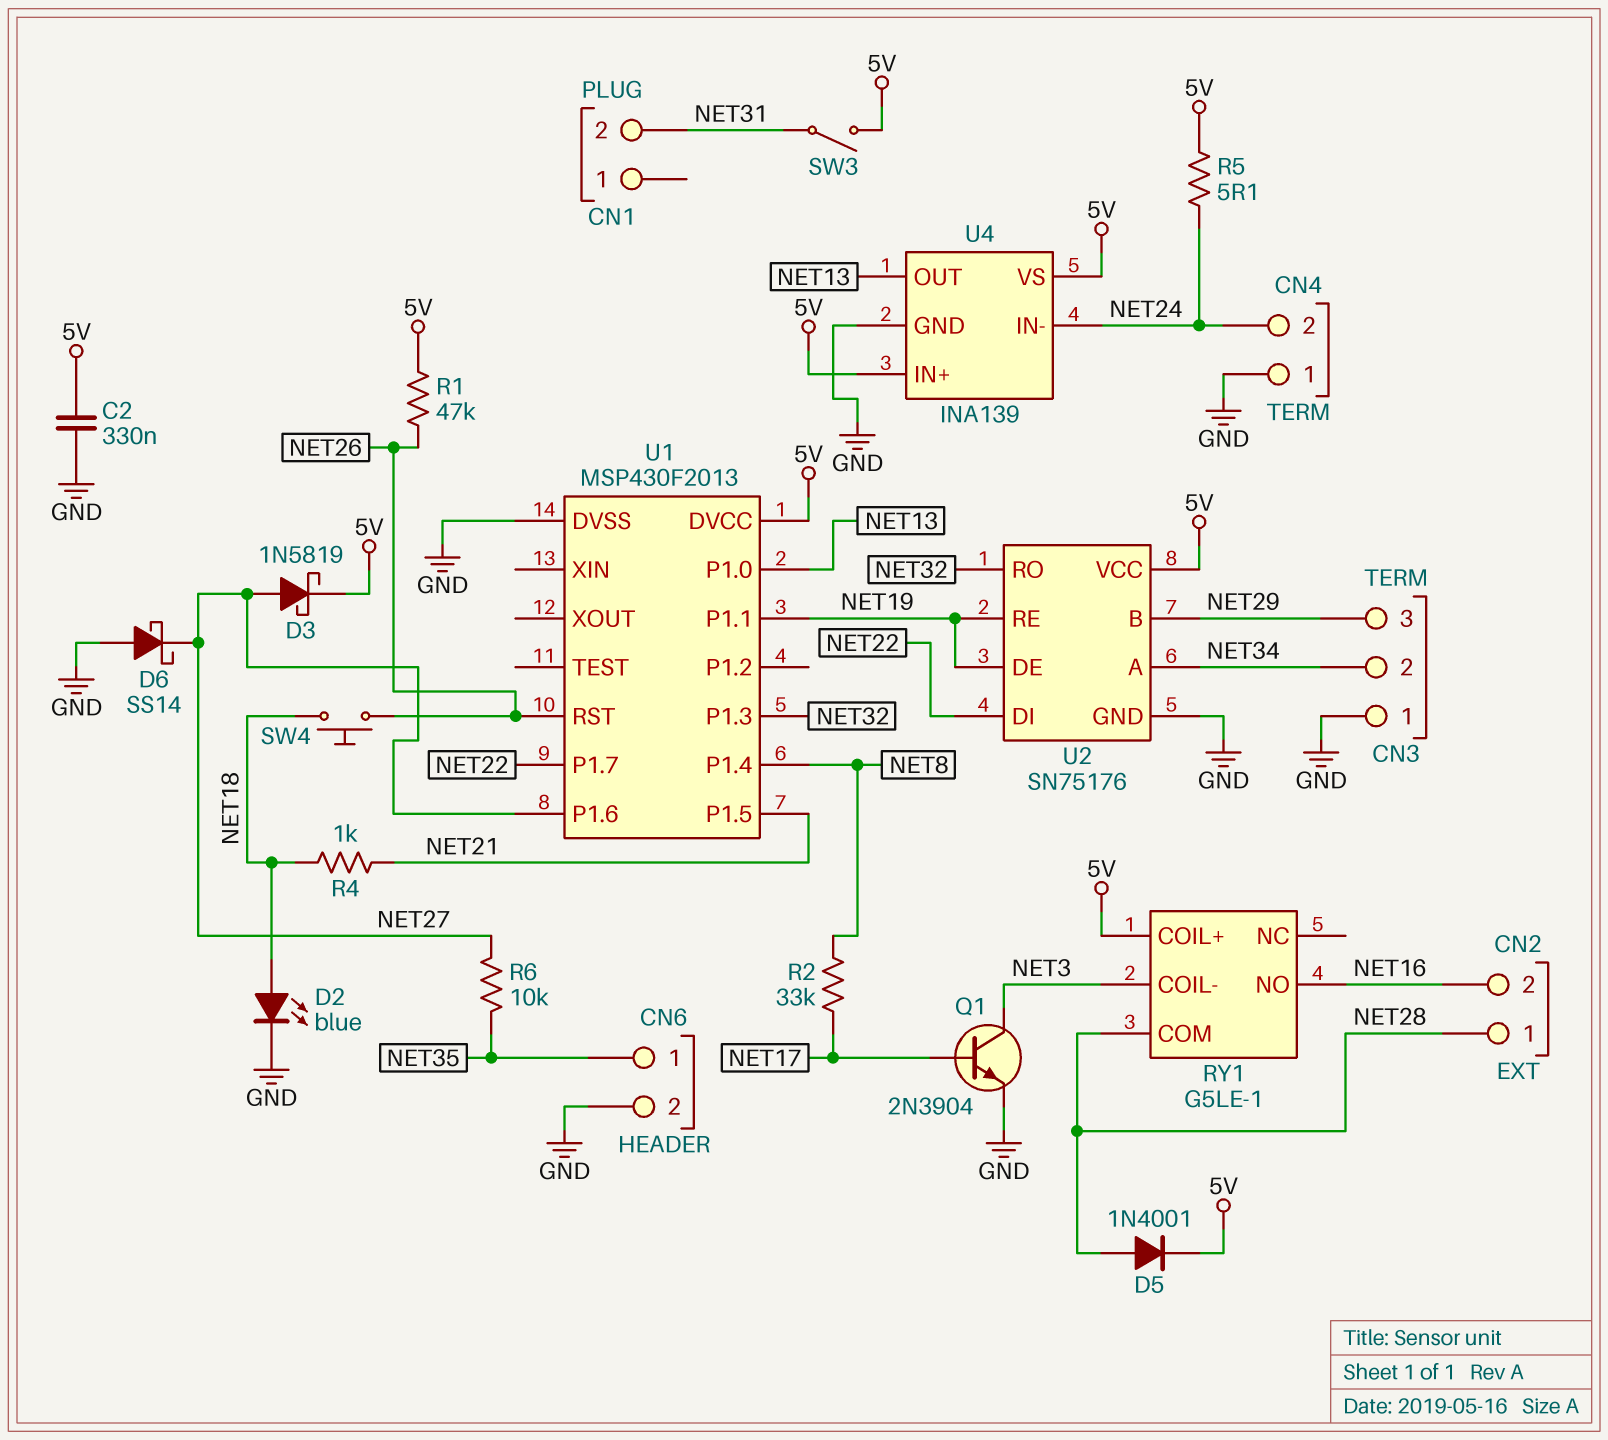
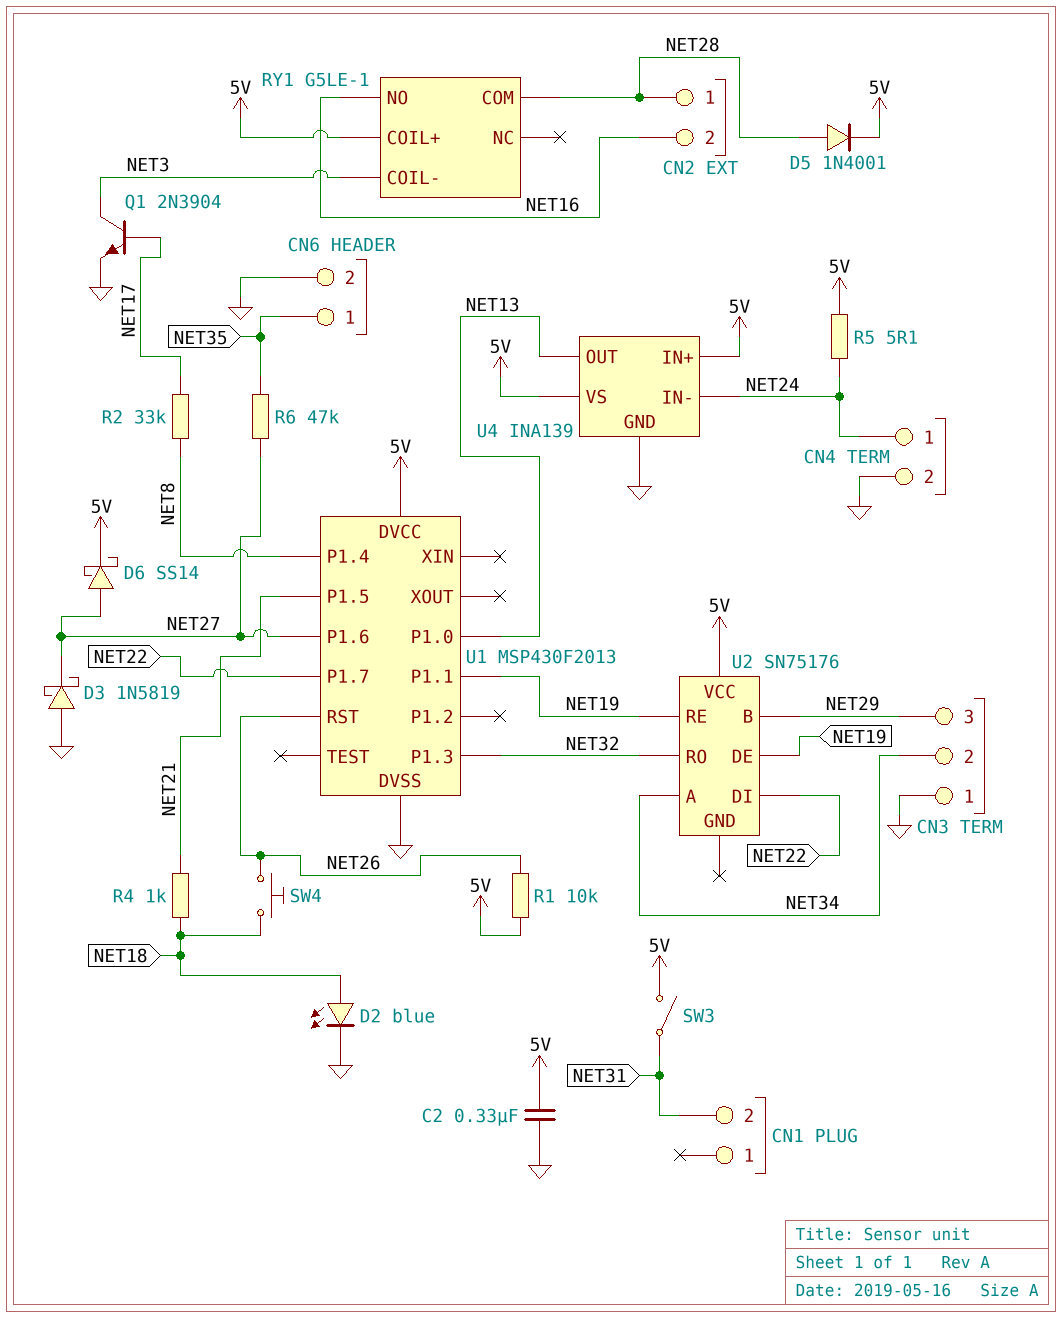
CN4 pin 1: GND -> NET24
CN4 pin 2: NET24 -> GND
D3: schottky 1N5819 (A NET27, K 5V) -> schottky 1N5819 (A GND, K NET27)
D6: schottky SS14 (A GND, K NET27) -> schottky SS14 (A NET27, K 5V)
R1: 47k (5V, NET26) -> 10k (5V, NET26)
R6: 10k (NET27, NET35) -> 47k (NET27, NET35)
U2 pin GND: GND -> none

